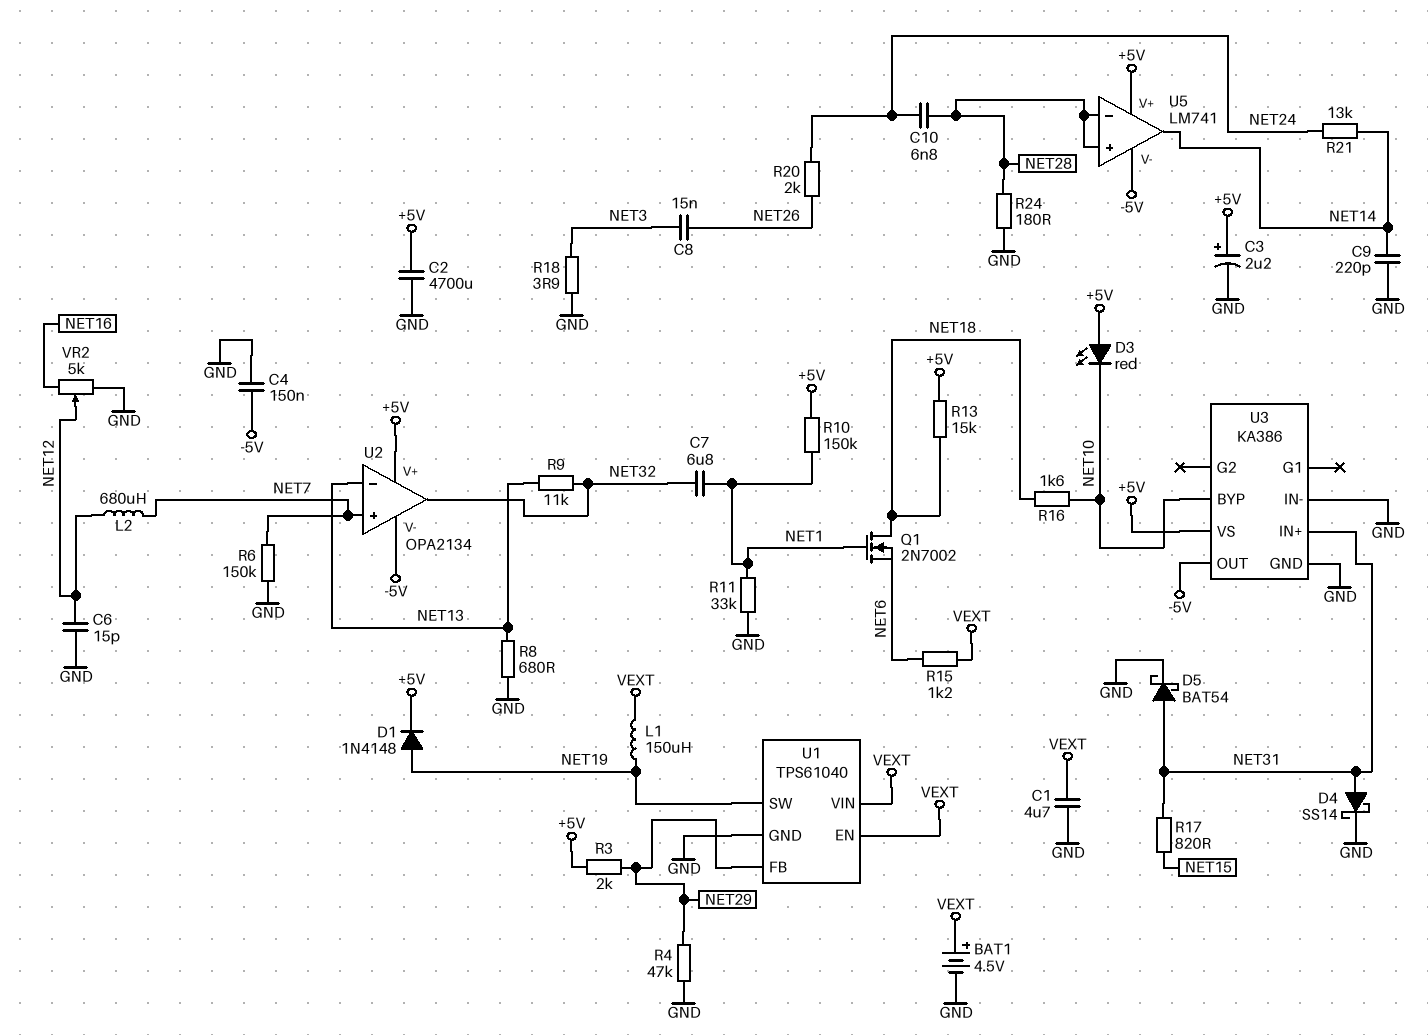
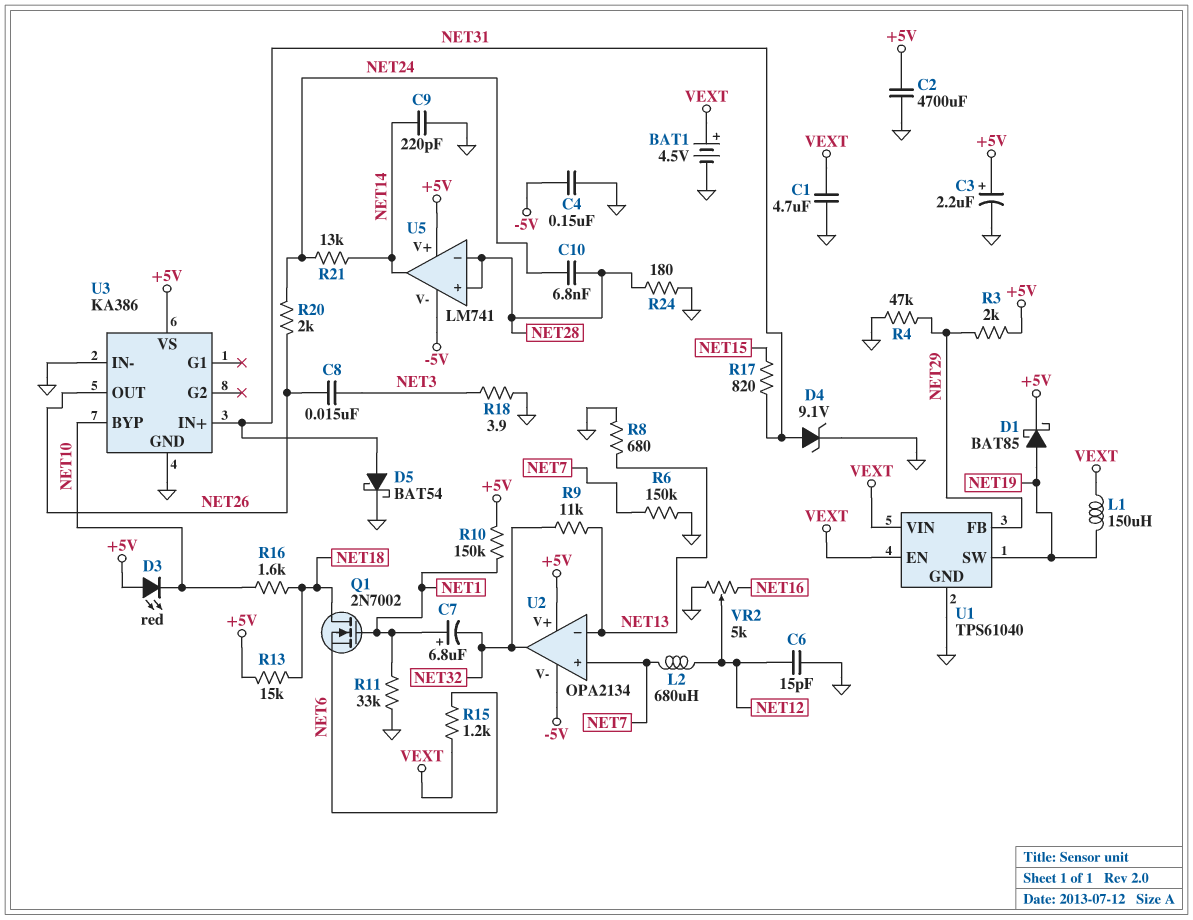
C7: 6.8uF (NET1, NET32) -> 6.8uF (plus NET1, minus NET32)
D1: diode 1N4148 (A NET19, K +5V) -> schottky BAT85 (A NET19, K +5V)
D4: schottky SS14 (A NET31, K GND) -> zener 9.1V (A NET31, K GND)
U3 pin OUT: -5V -> NET26

